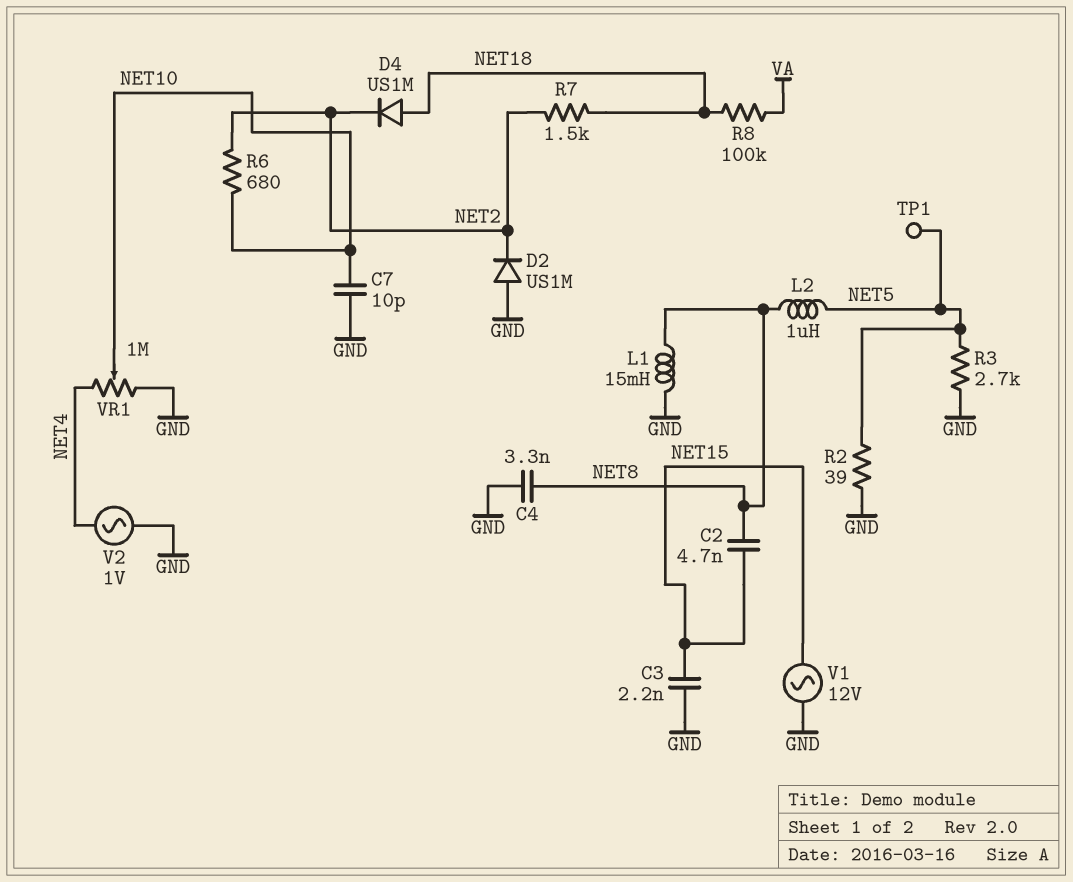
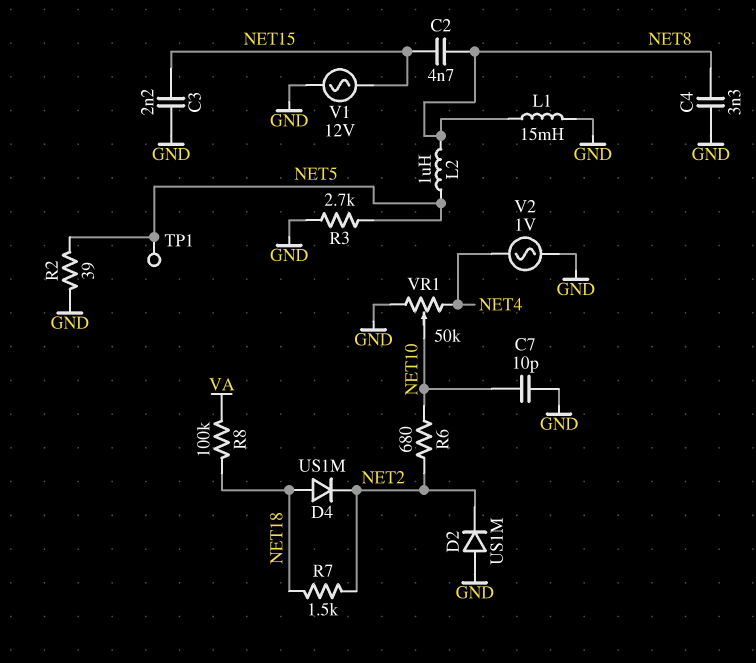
VR1: 1M (GND, NET4, wiper NET10) -> 50k (GND, NET4, wiper NET10)

